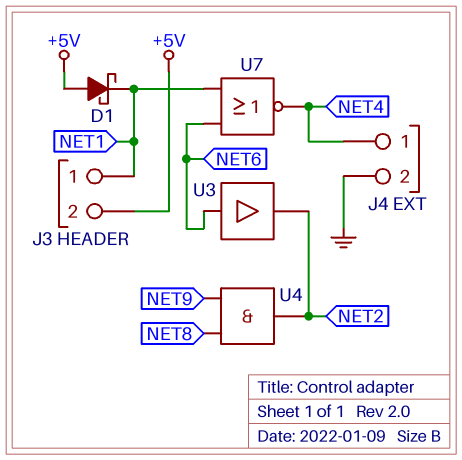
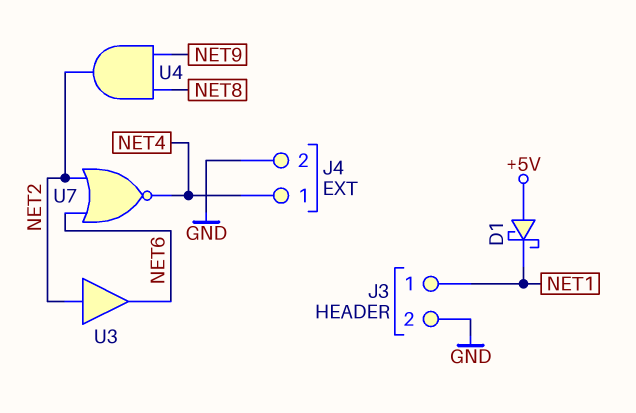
J3 pin 2: +5V -> GND
U3: buffer (in NET6, out NET2) -> buffer (in NET2, out NET6)
U7: NOR (in NET1, in NET6, out NET4) -> NOR (in NET2, in NET6, out NET4)

